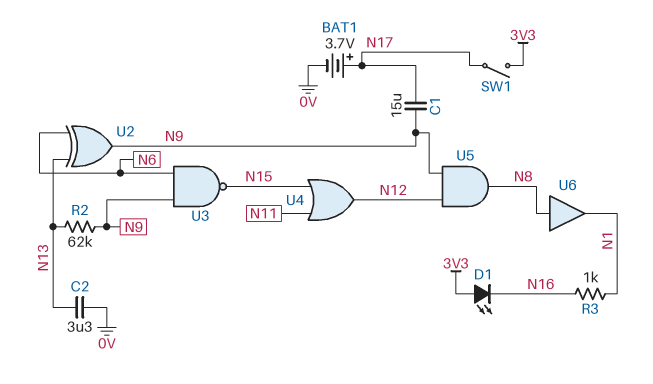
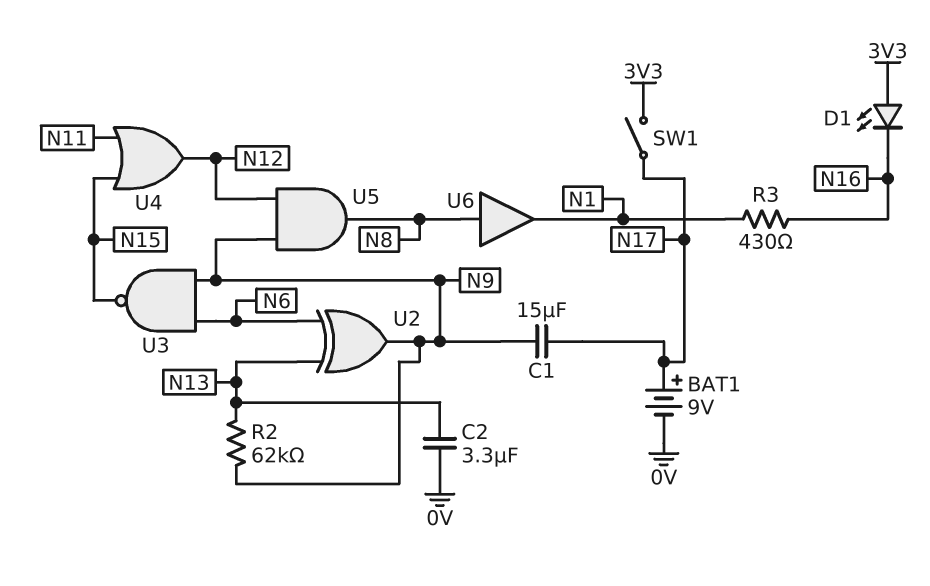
BAT1: 3.7V (plus N17, minus 0V) -> 9V (plus N17, minus 0V)
R3: 1k (N1, N16) -> 430 (N1, N16)

